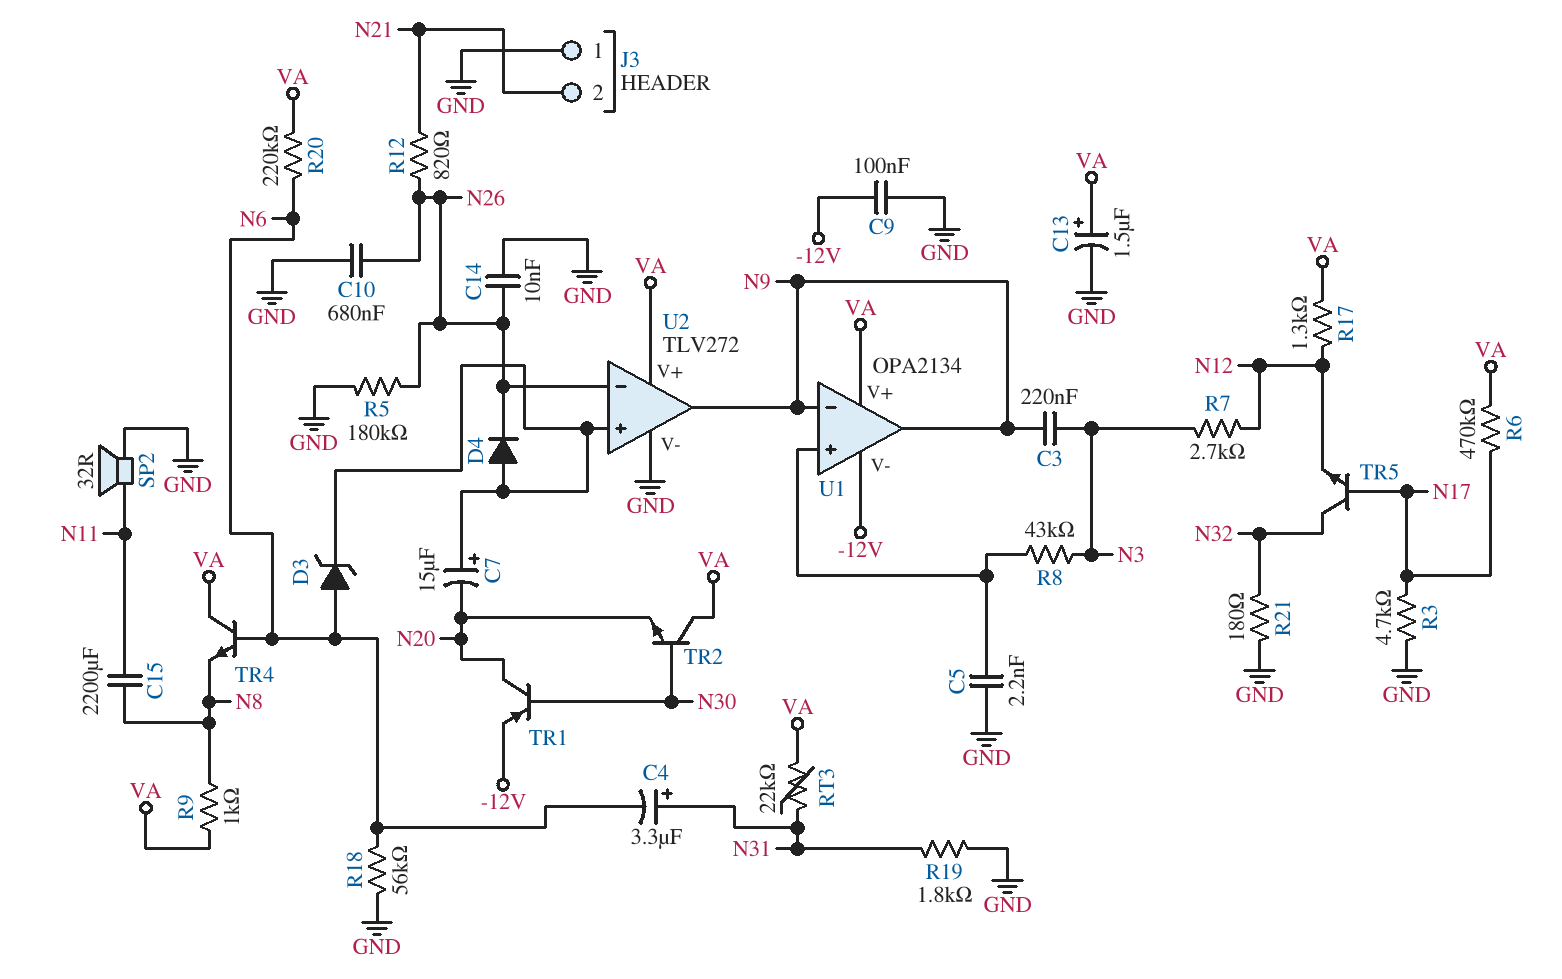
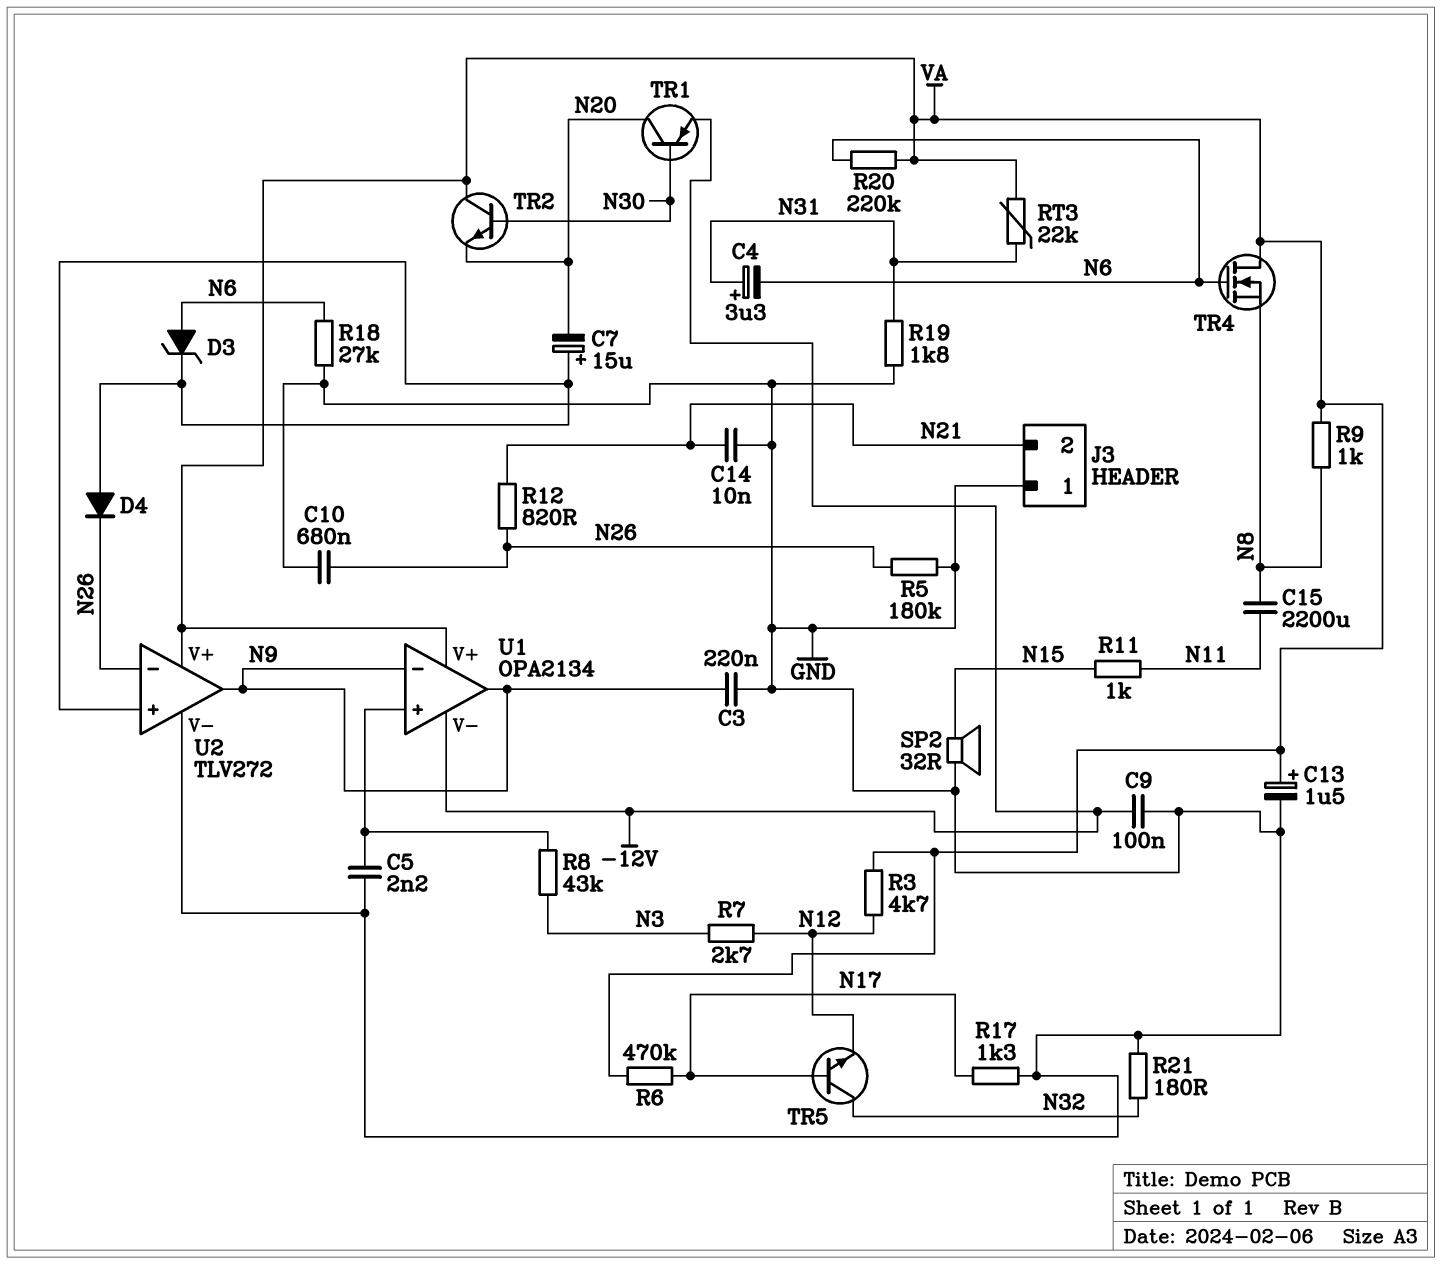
C3: 220nF (N3, N9) -> 220nF (GND, N9)
C14: 10nF (GND, N26) -> 10nF (GND, N21)
R3: 4.7k (GND, N17) -> 4.7k (N12, VA)
R11: none -> 1k (N11, N15)
R17: 1.3k (N12, VA) -> 1.3k (GND, N17)
R18: 56k (GND, N6) -> 27k (GND, N6)
SP2: speaker 32R (GND, N11) -> speaker 32R (GND, N15)
TR4: NPN (B N6, C VA, E N8) -> NMOS (G N6, D VA, S N8)

